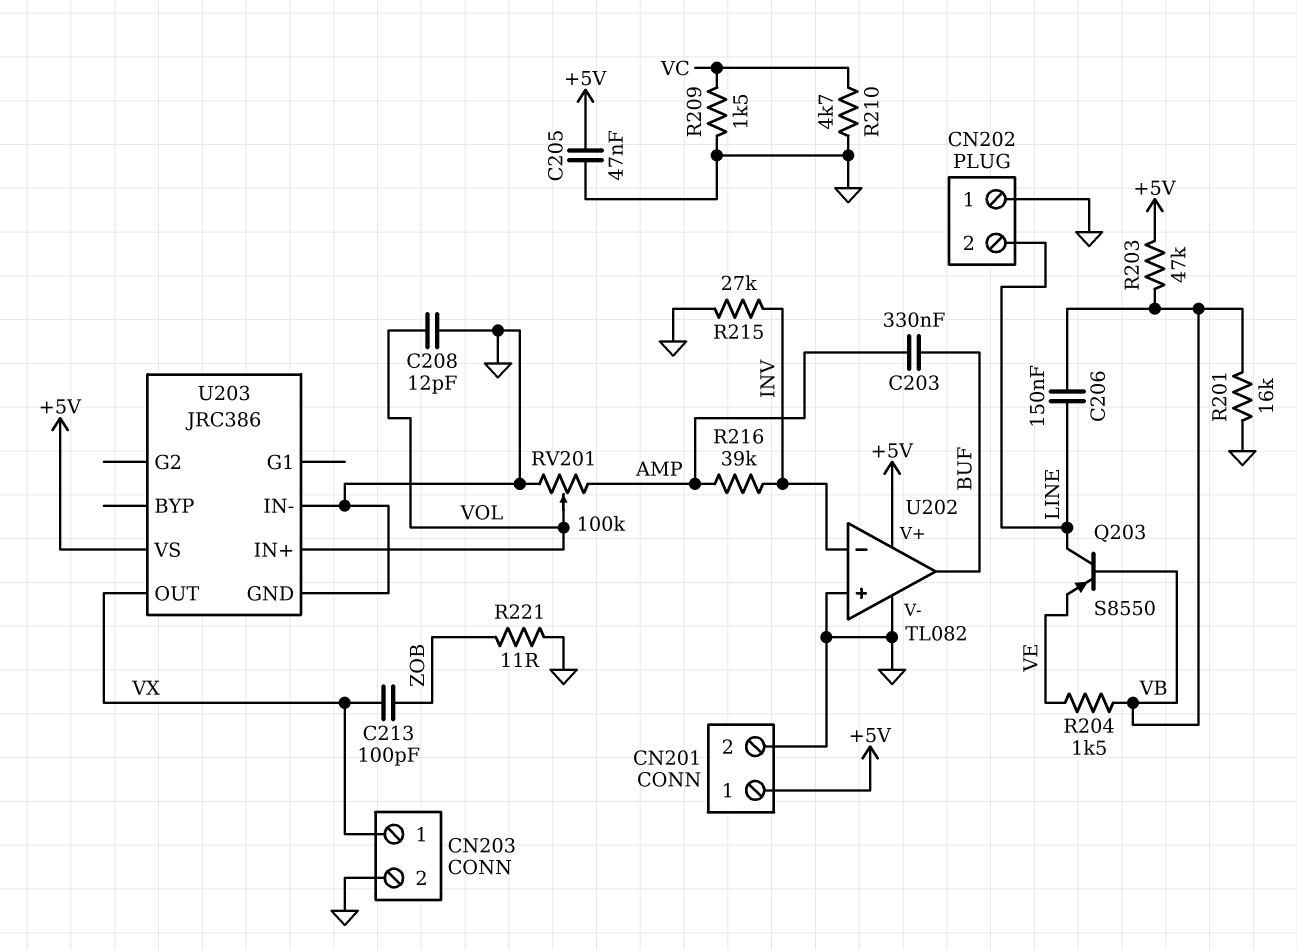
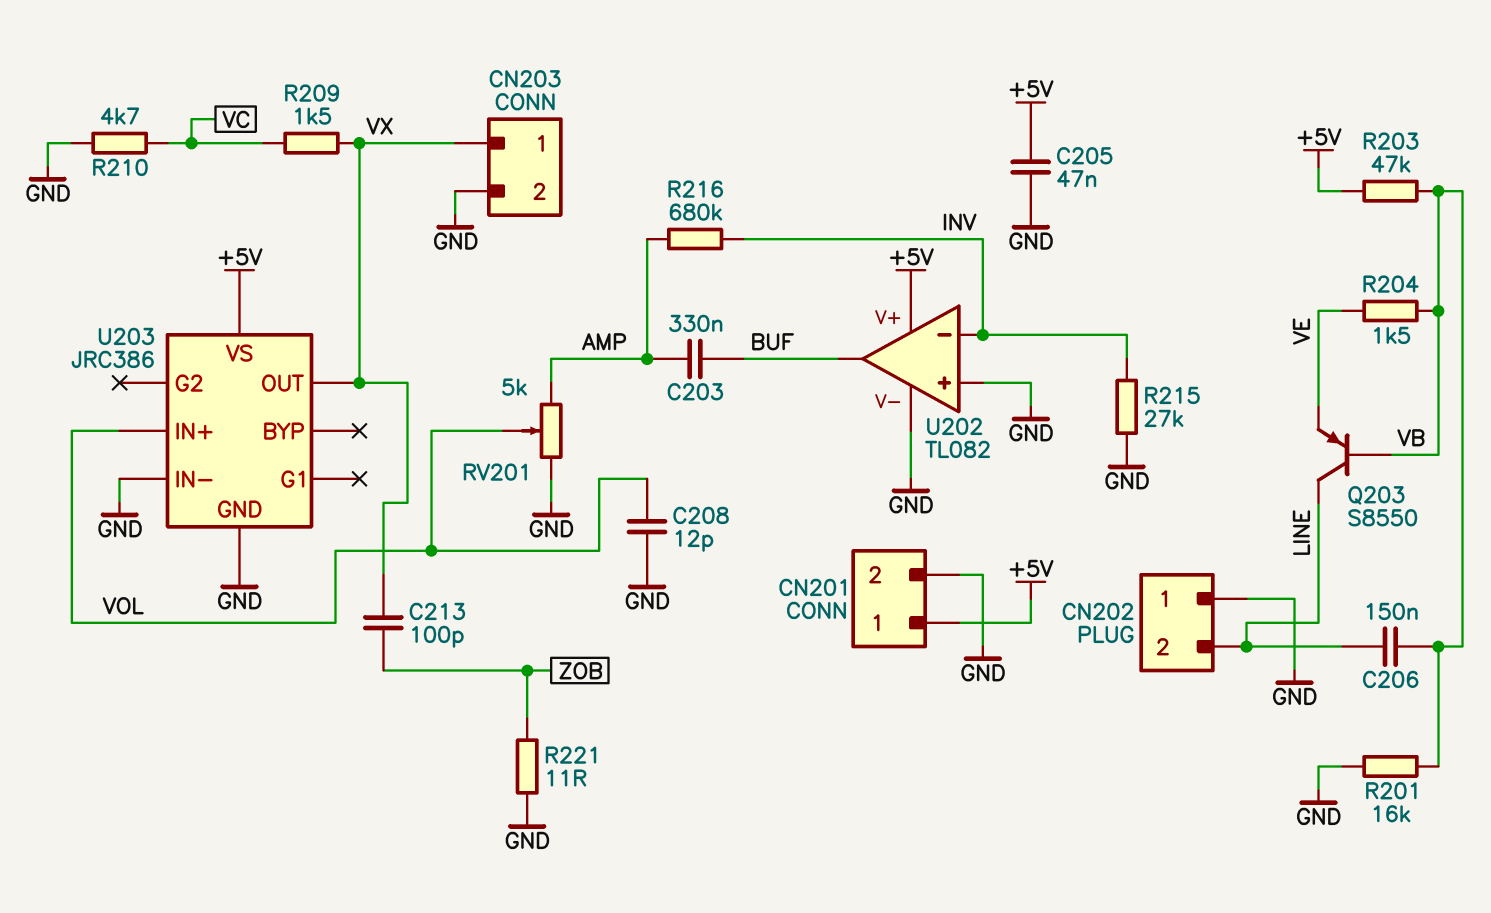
R209: 1.5k (GND, VC) -> 1.5k (VC, VX)
R216: 39k (AMP, INV) -> 680k (AMP, INV)
RV201: 100k (AMP, GND, wiper VOL) -> 5k (AMP, GND, wiper VOL)

